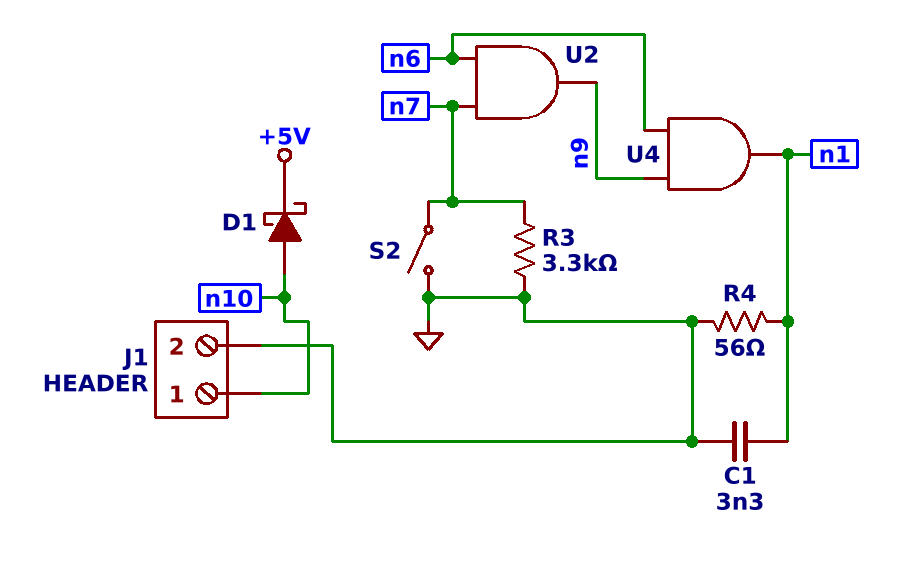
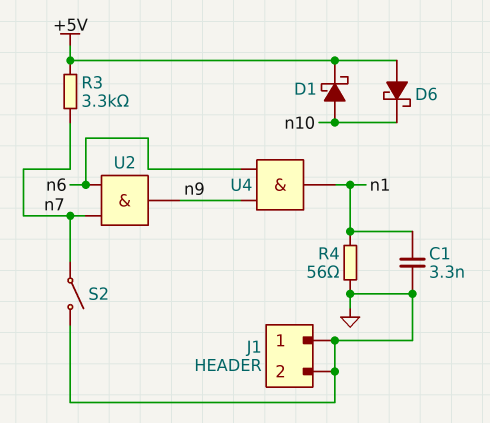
D6: none -> schottky (A +5V, K n10)
J1 pin 1: n10 -> GND
R3: 3.3k (GND, n7) -> 3.3k (+5V, n7)

